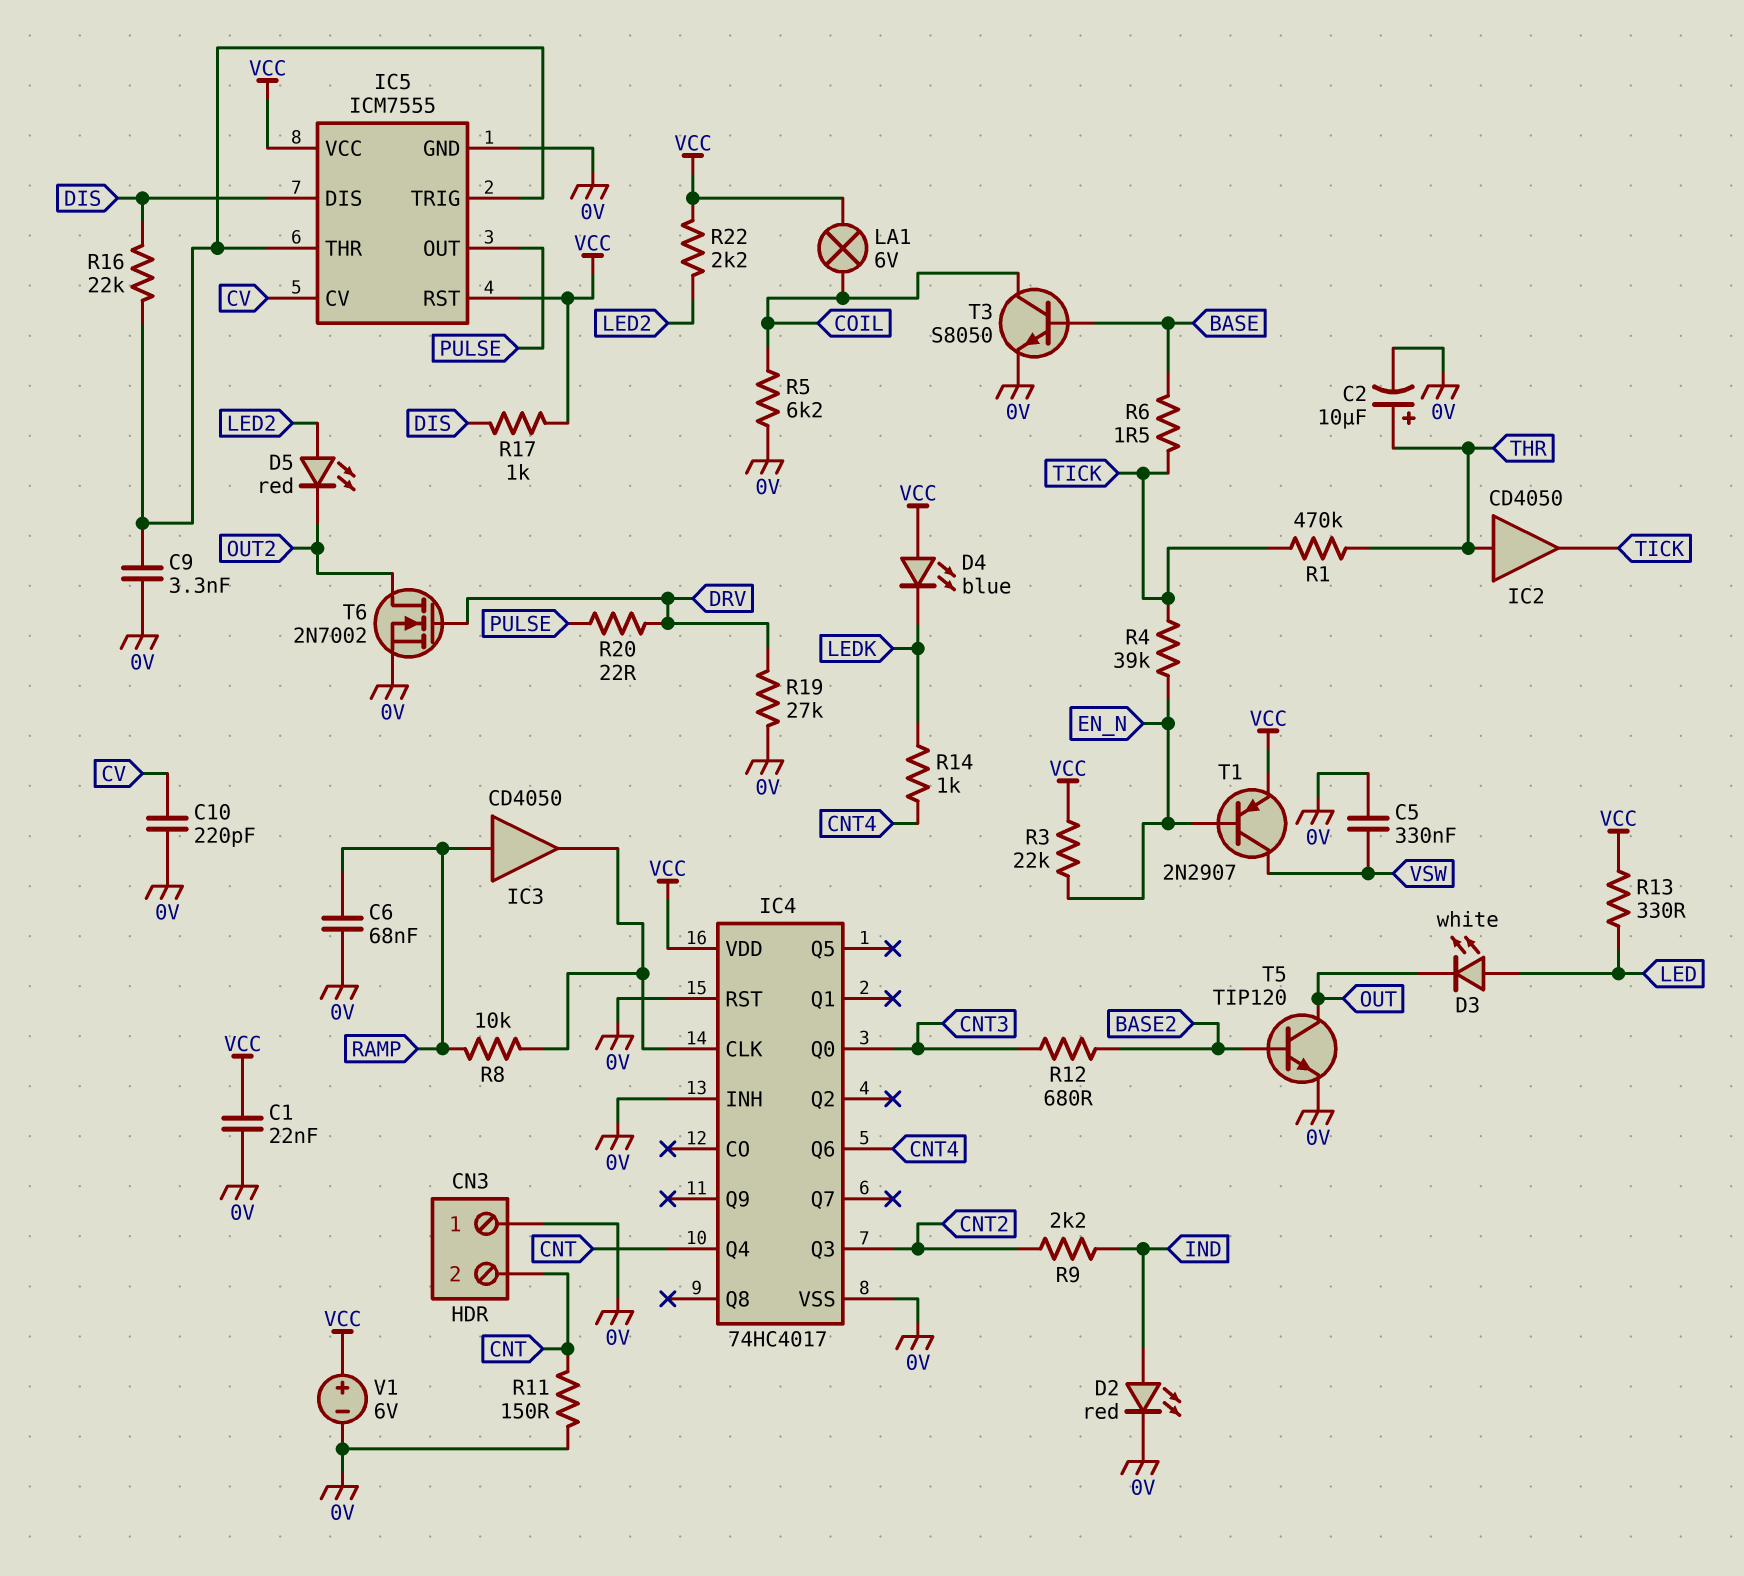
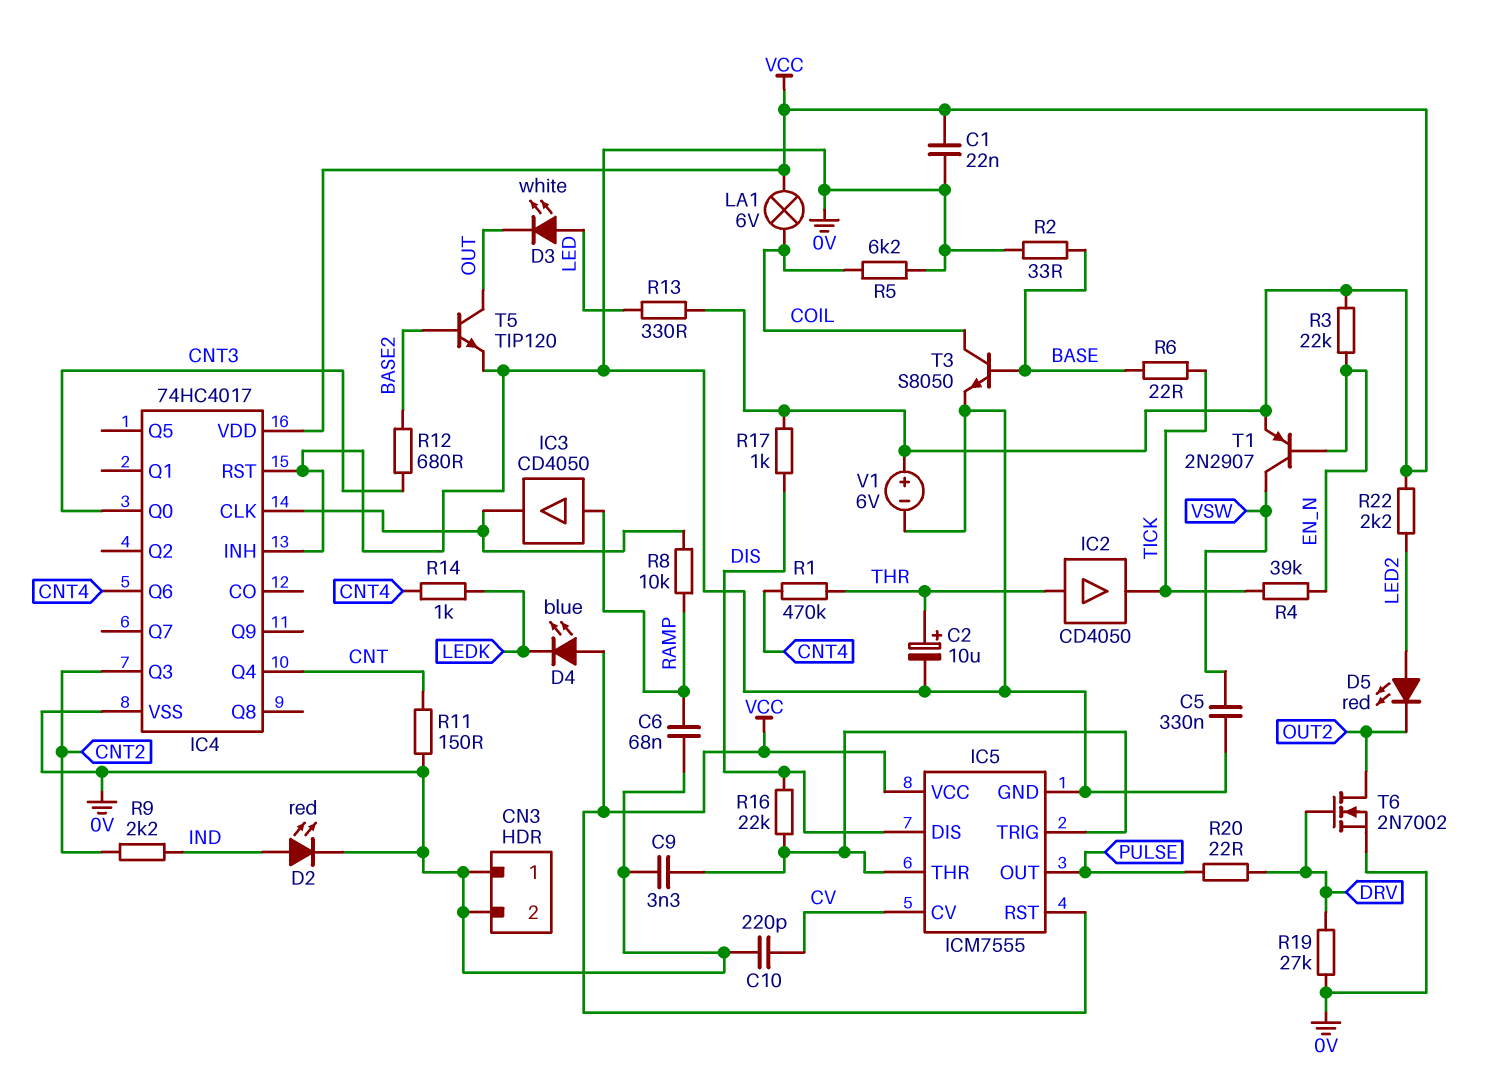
CN3 pin 2: CNT -> 0V
R1: 470k (THR, TICK) -> 470k (CNT4, THR)
R2: none -> 33 (0V, BASE)
R6: 1.5 (BASE, TICK) -> 22 (BASE, TICK)

